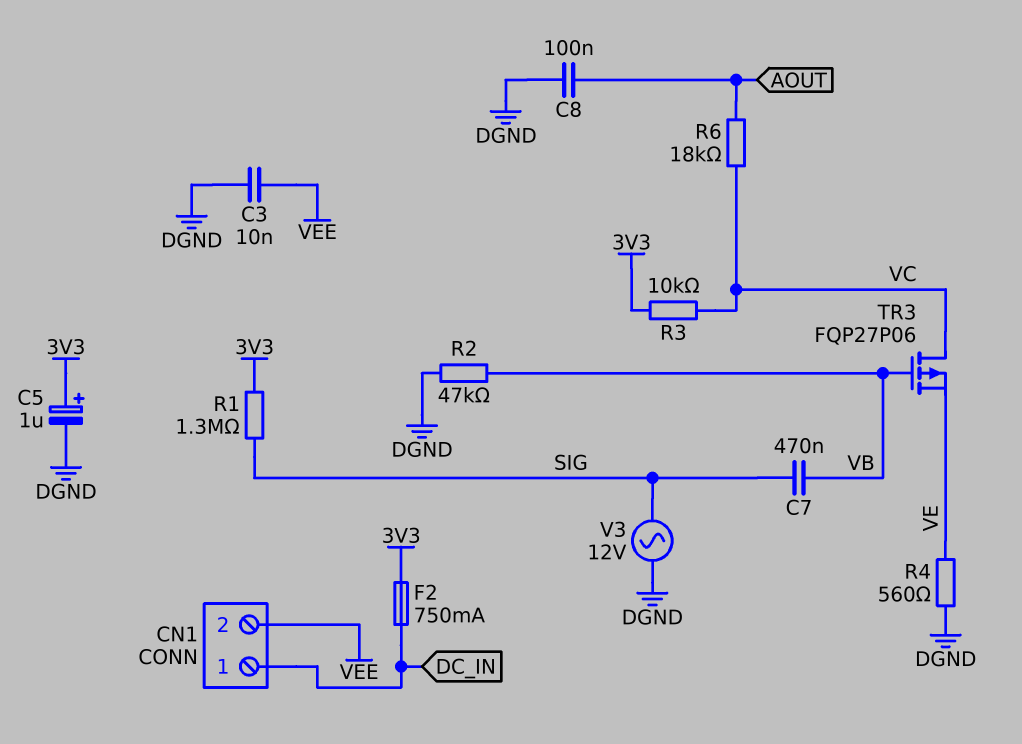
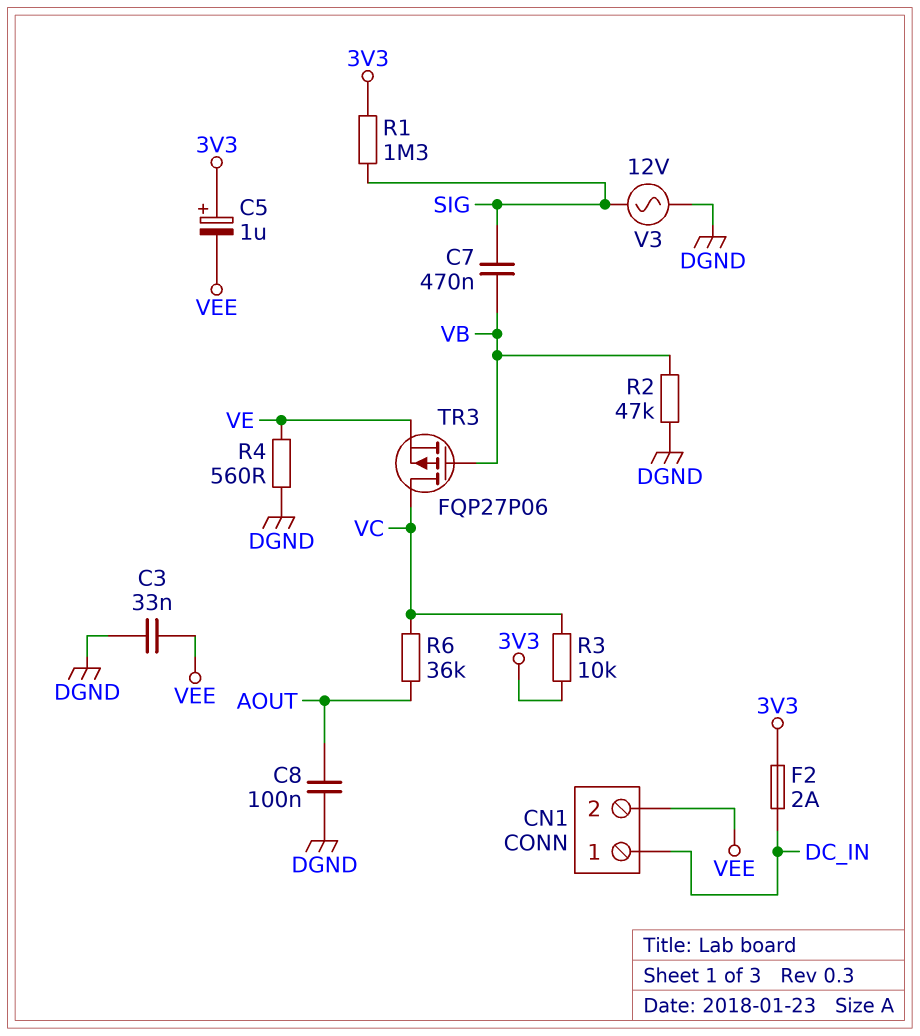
C3: 10nF (DGND, VEE) -> 33nF (DGND, VEE)
C5: 1uF (plus 3V3, minus DGND) -> 1uF (plus 3V3, minus VEE)
F2: 750mA (3V3, DC_IN) -> 2A (3V3, DC_IN)
R6: 18k (AOUT, VC) -> 36k (AOUT, VC)

